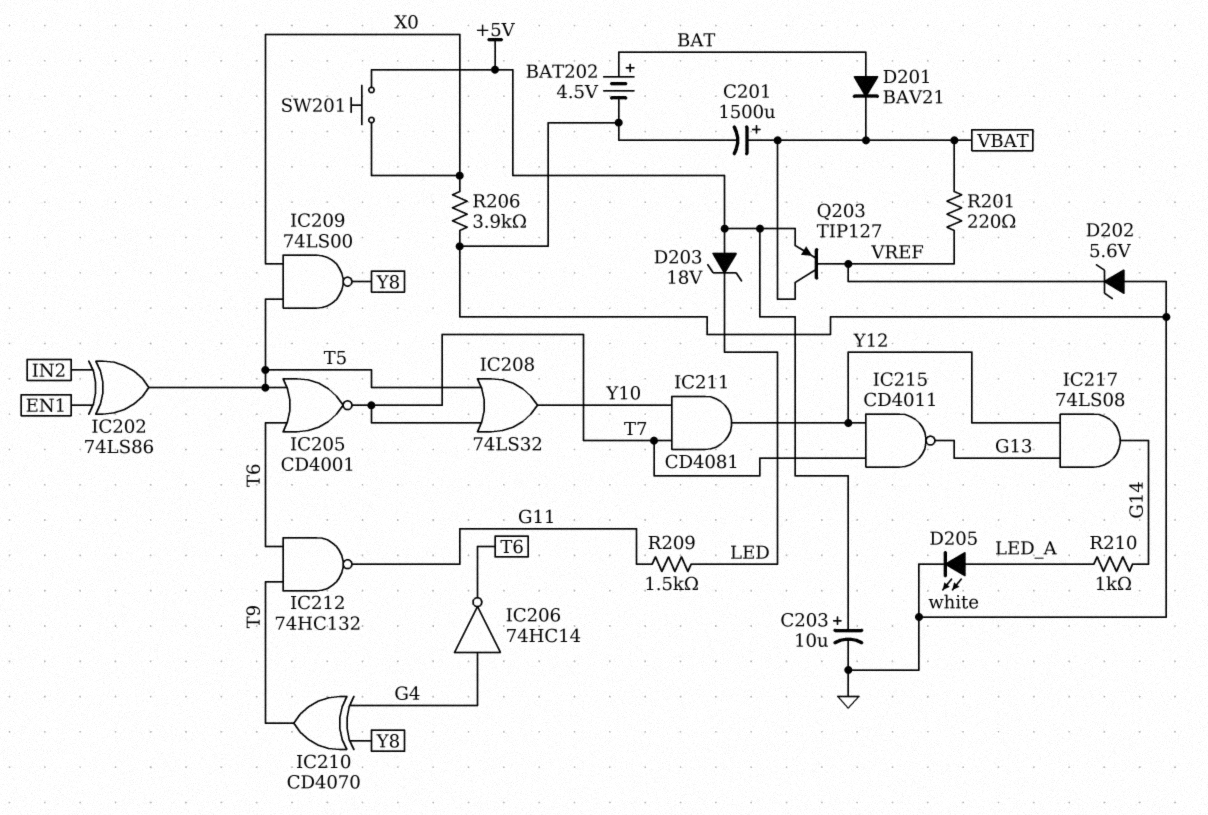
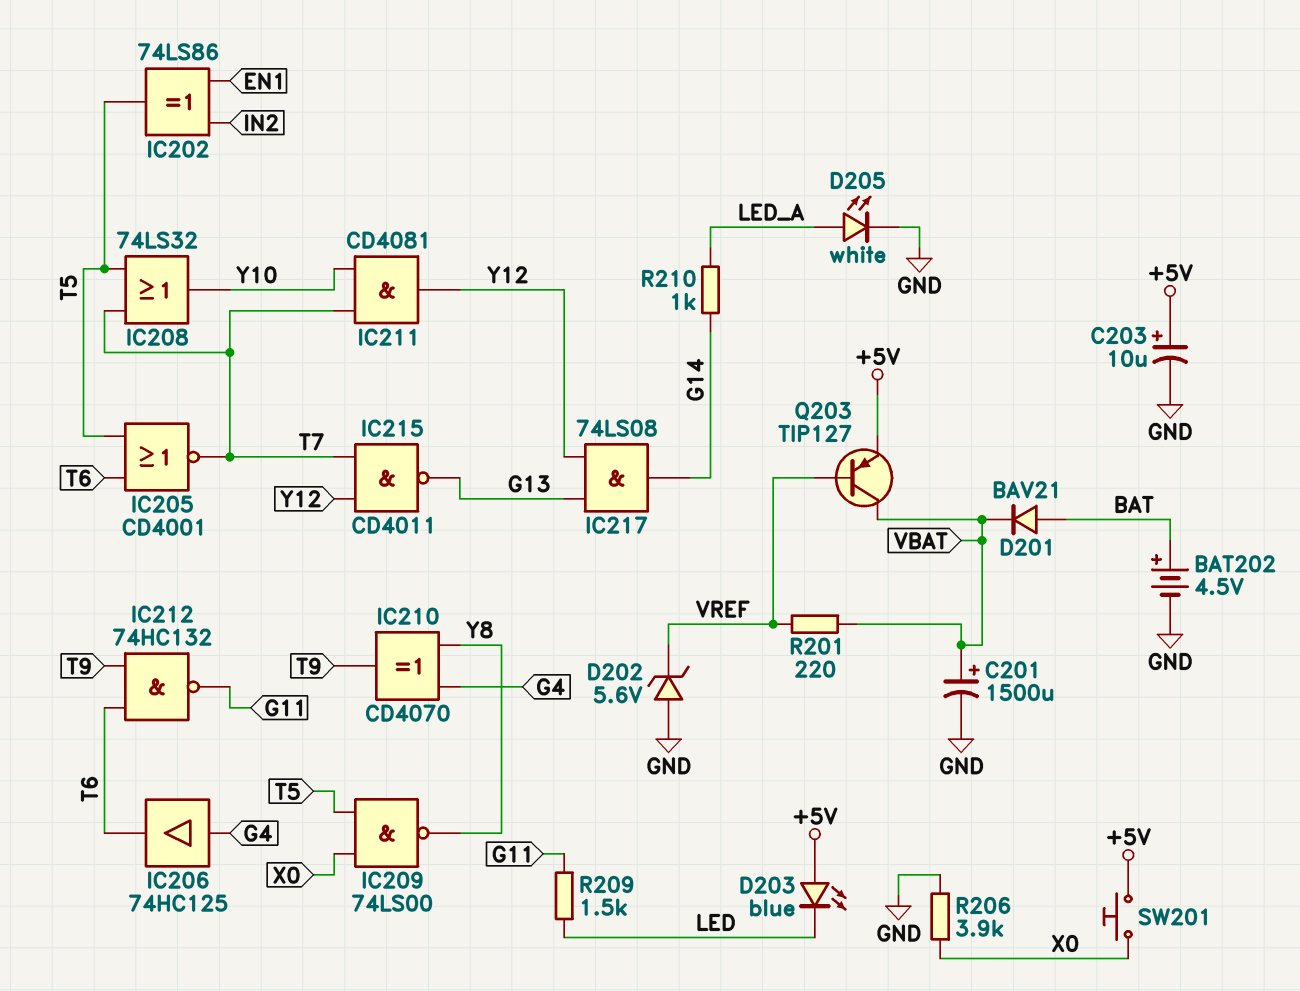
D203: zener 18V (A +5V, K LED) -> LED blue (A +5V, K LED)
IC206: NOT 74HC14 (in G4, out T6) -> buffer 74HC125 (in G4, out T6)

